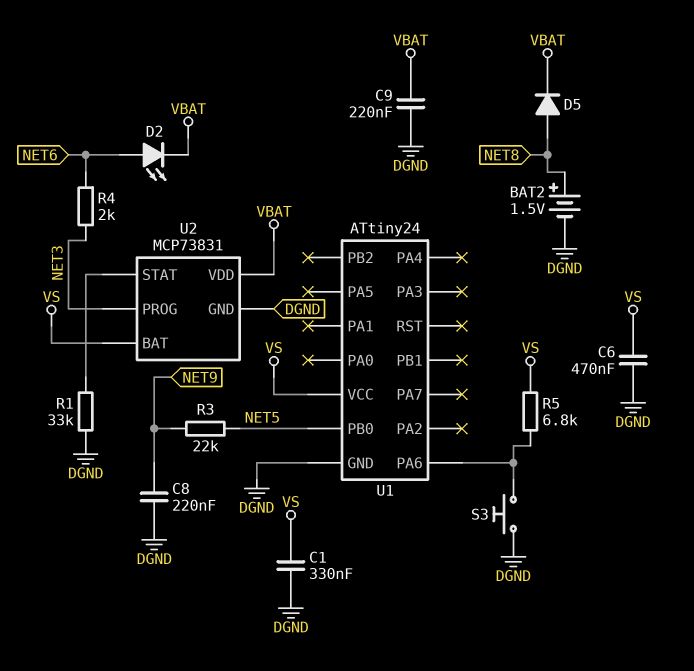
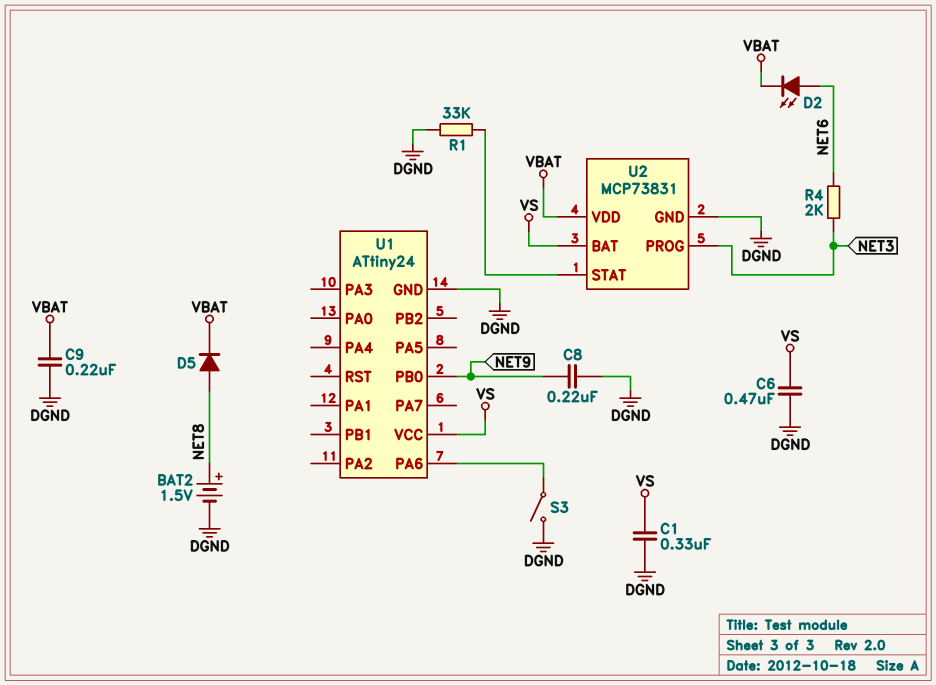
R3: 22k (NET5, NET9) -> none
R5: 6.8k (U1/PA6, VS) -> none
S3: button (DGND, U1/PA6) -> switch (DGND, U1/PA6)
U1 pin PB0: NET5 -> NET9

